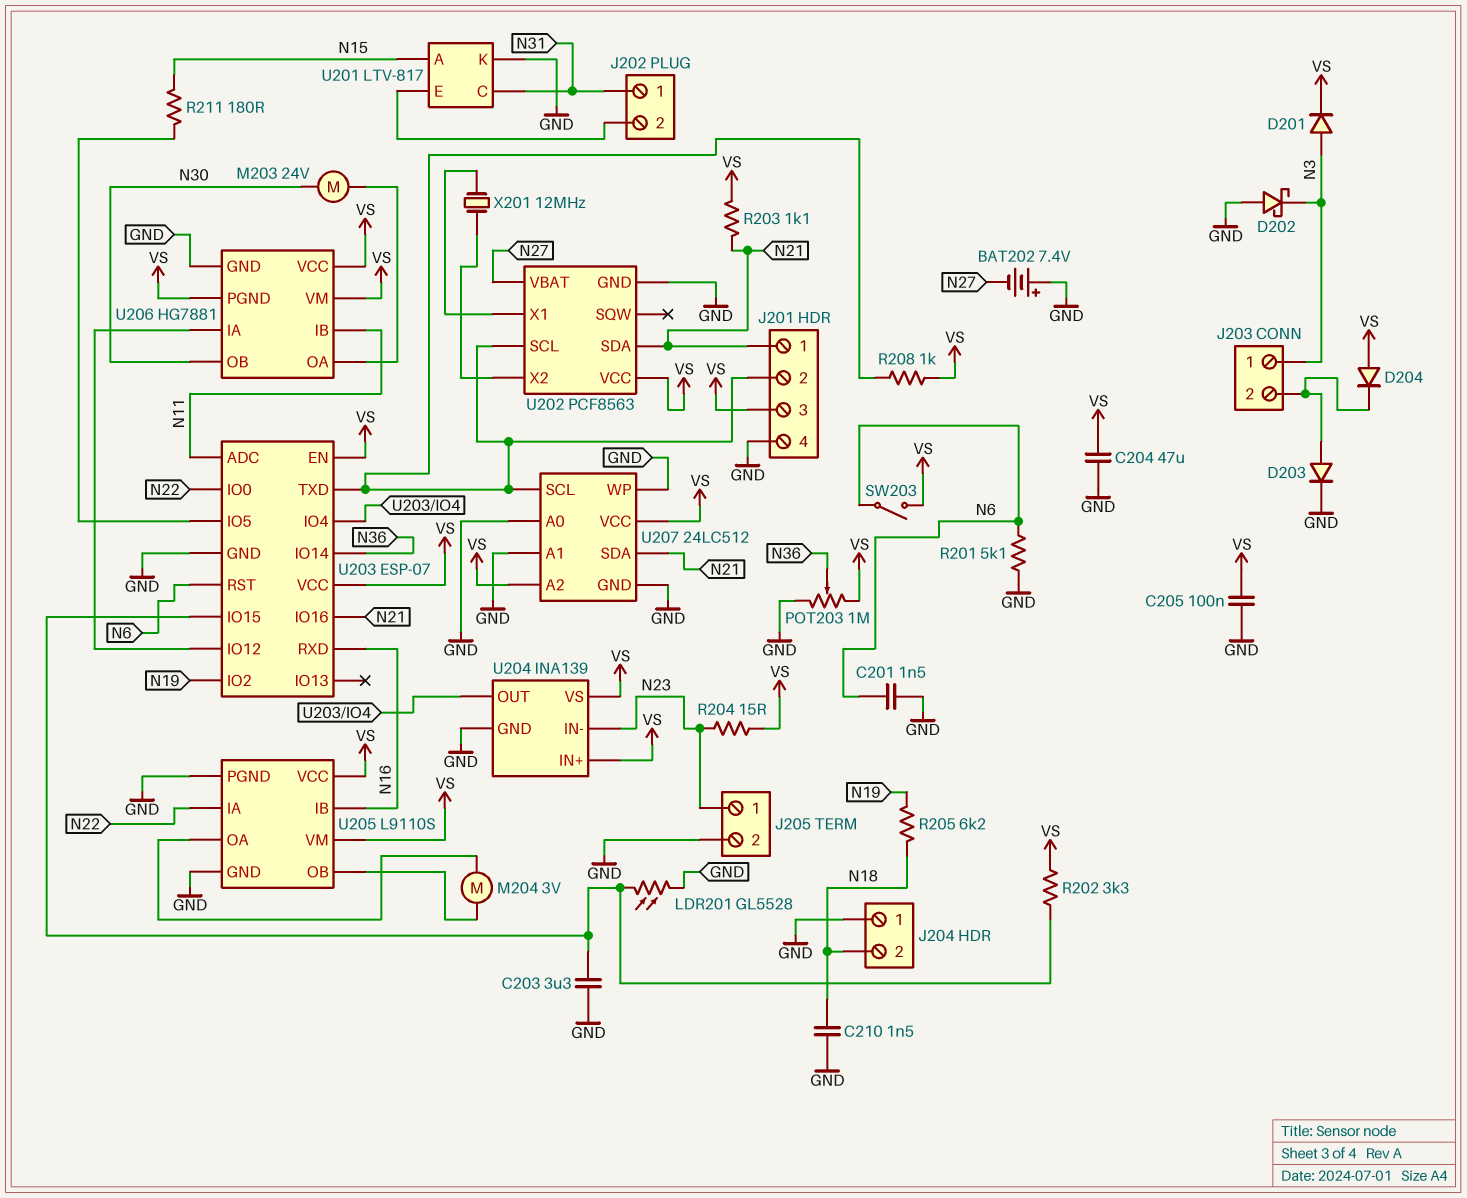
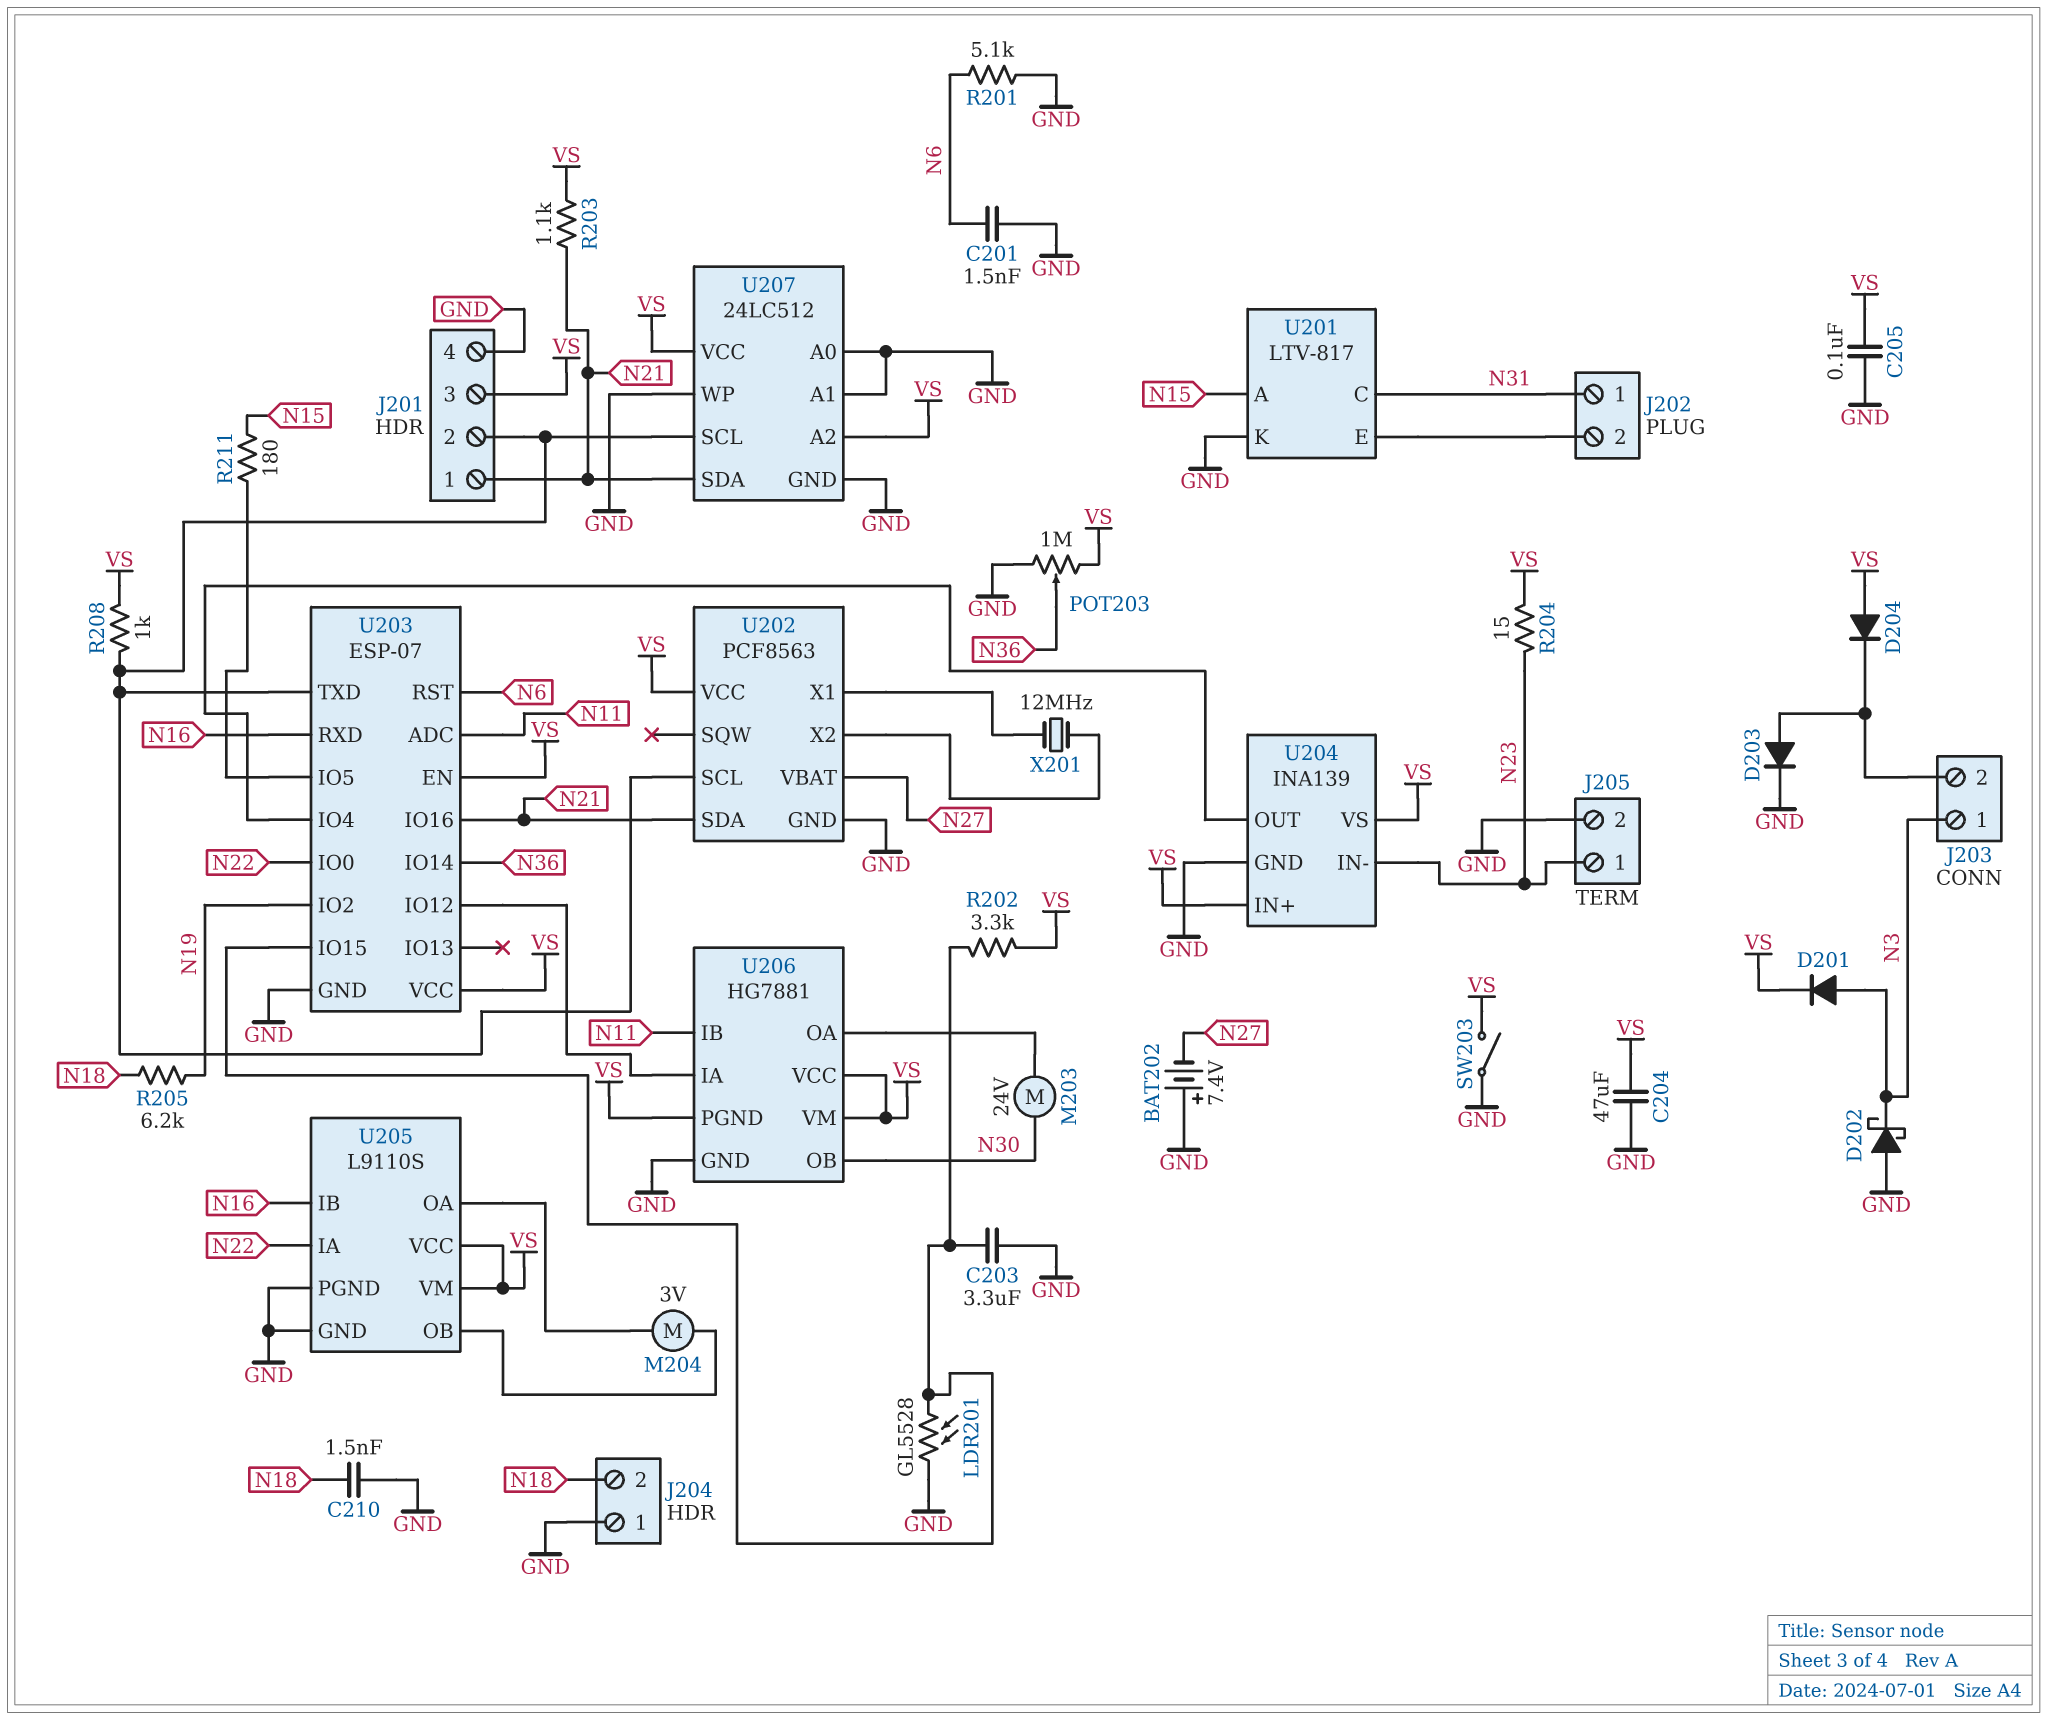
SW203: switch (N6, VS) -> switch (GND, VS)

